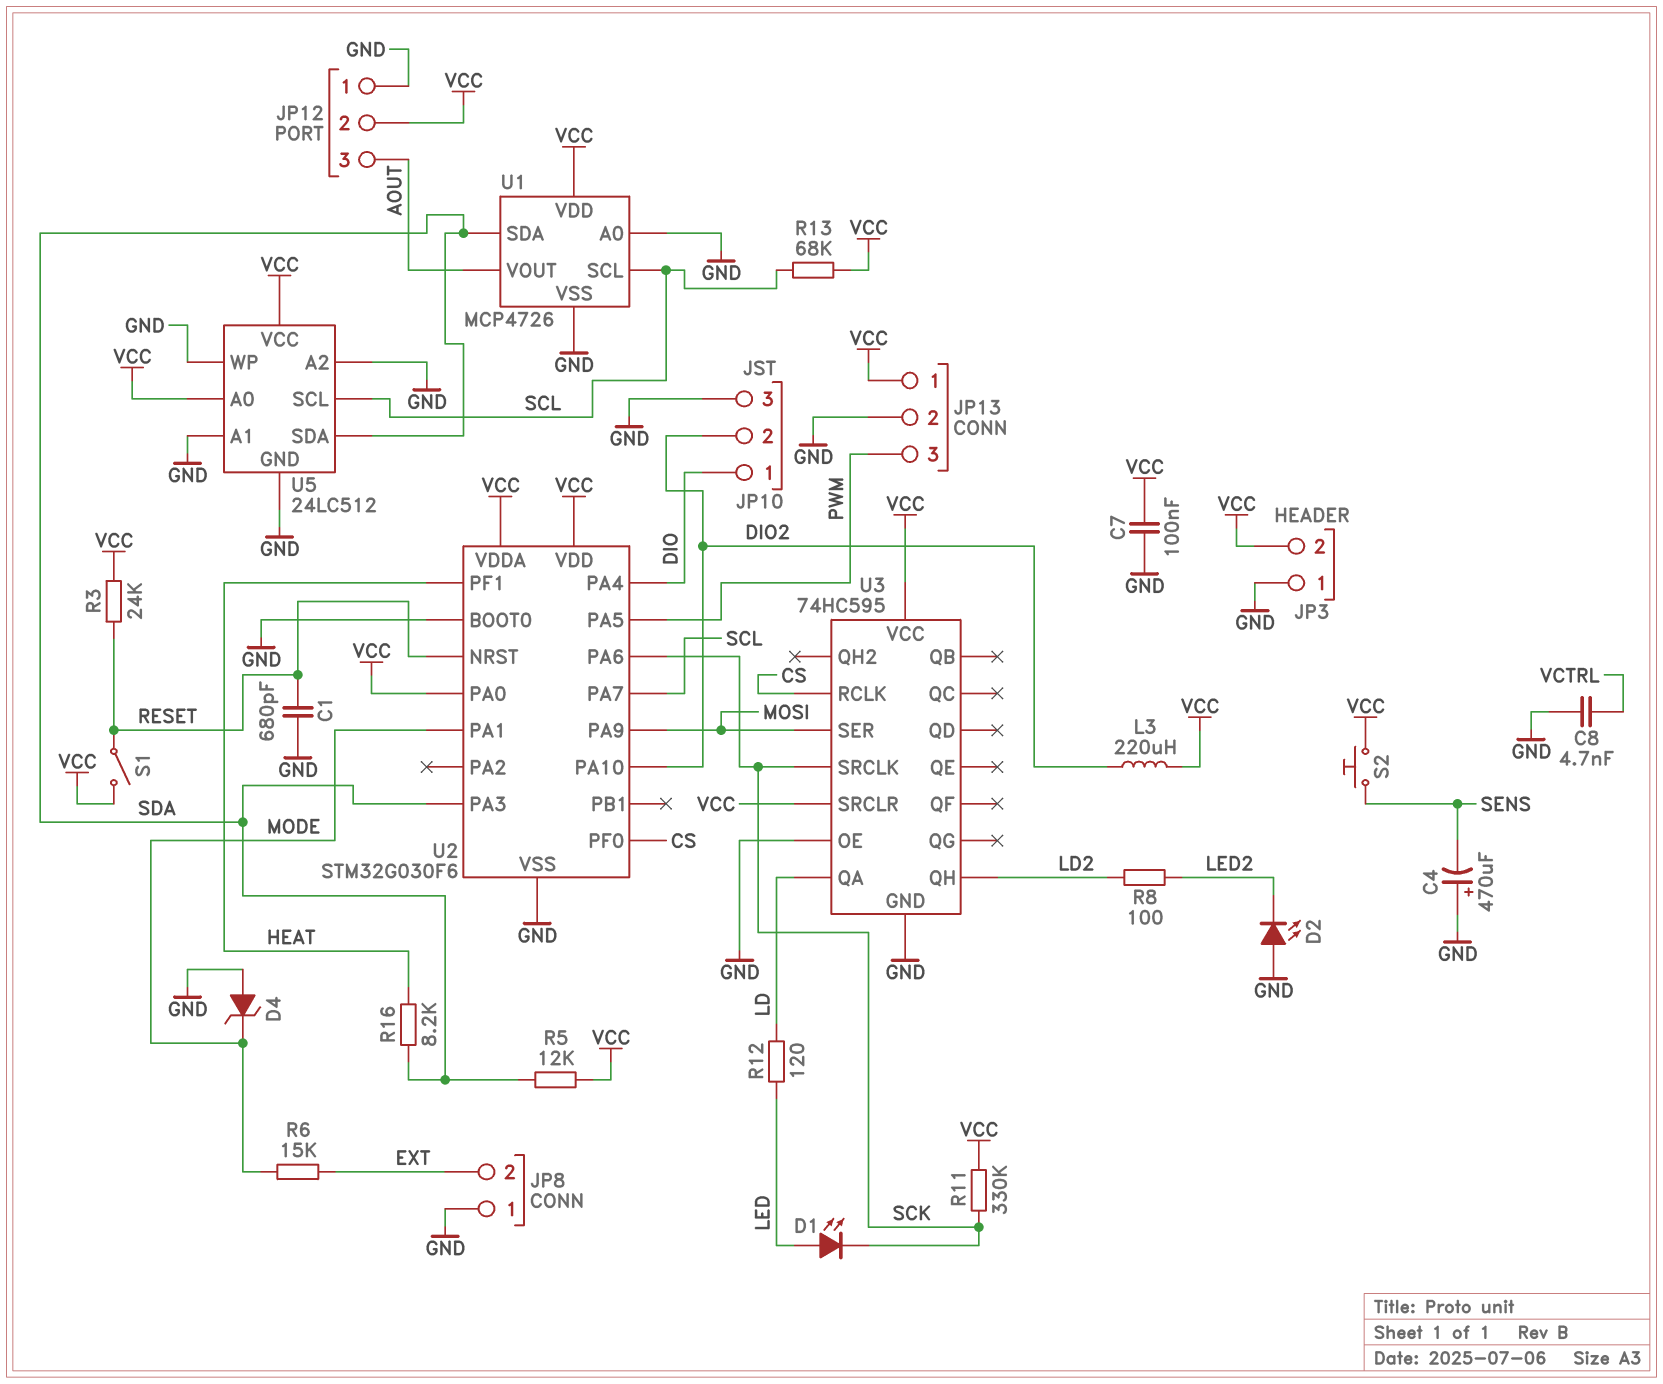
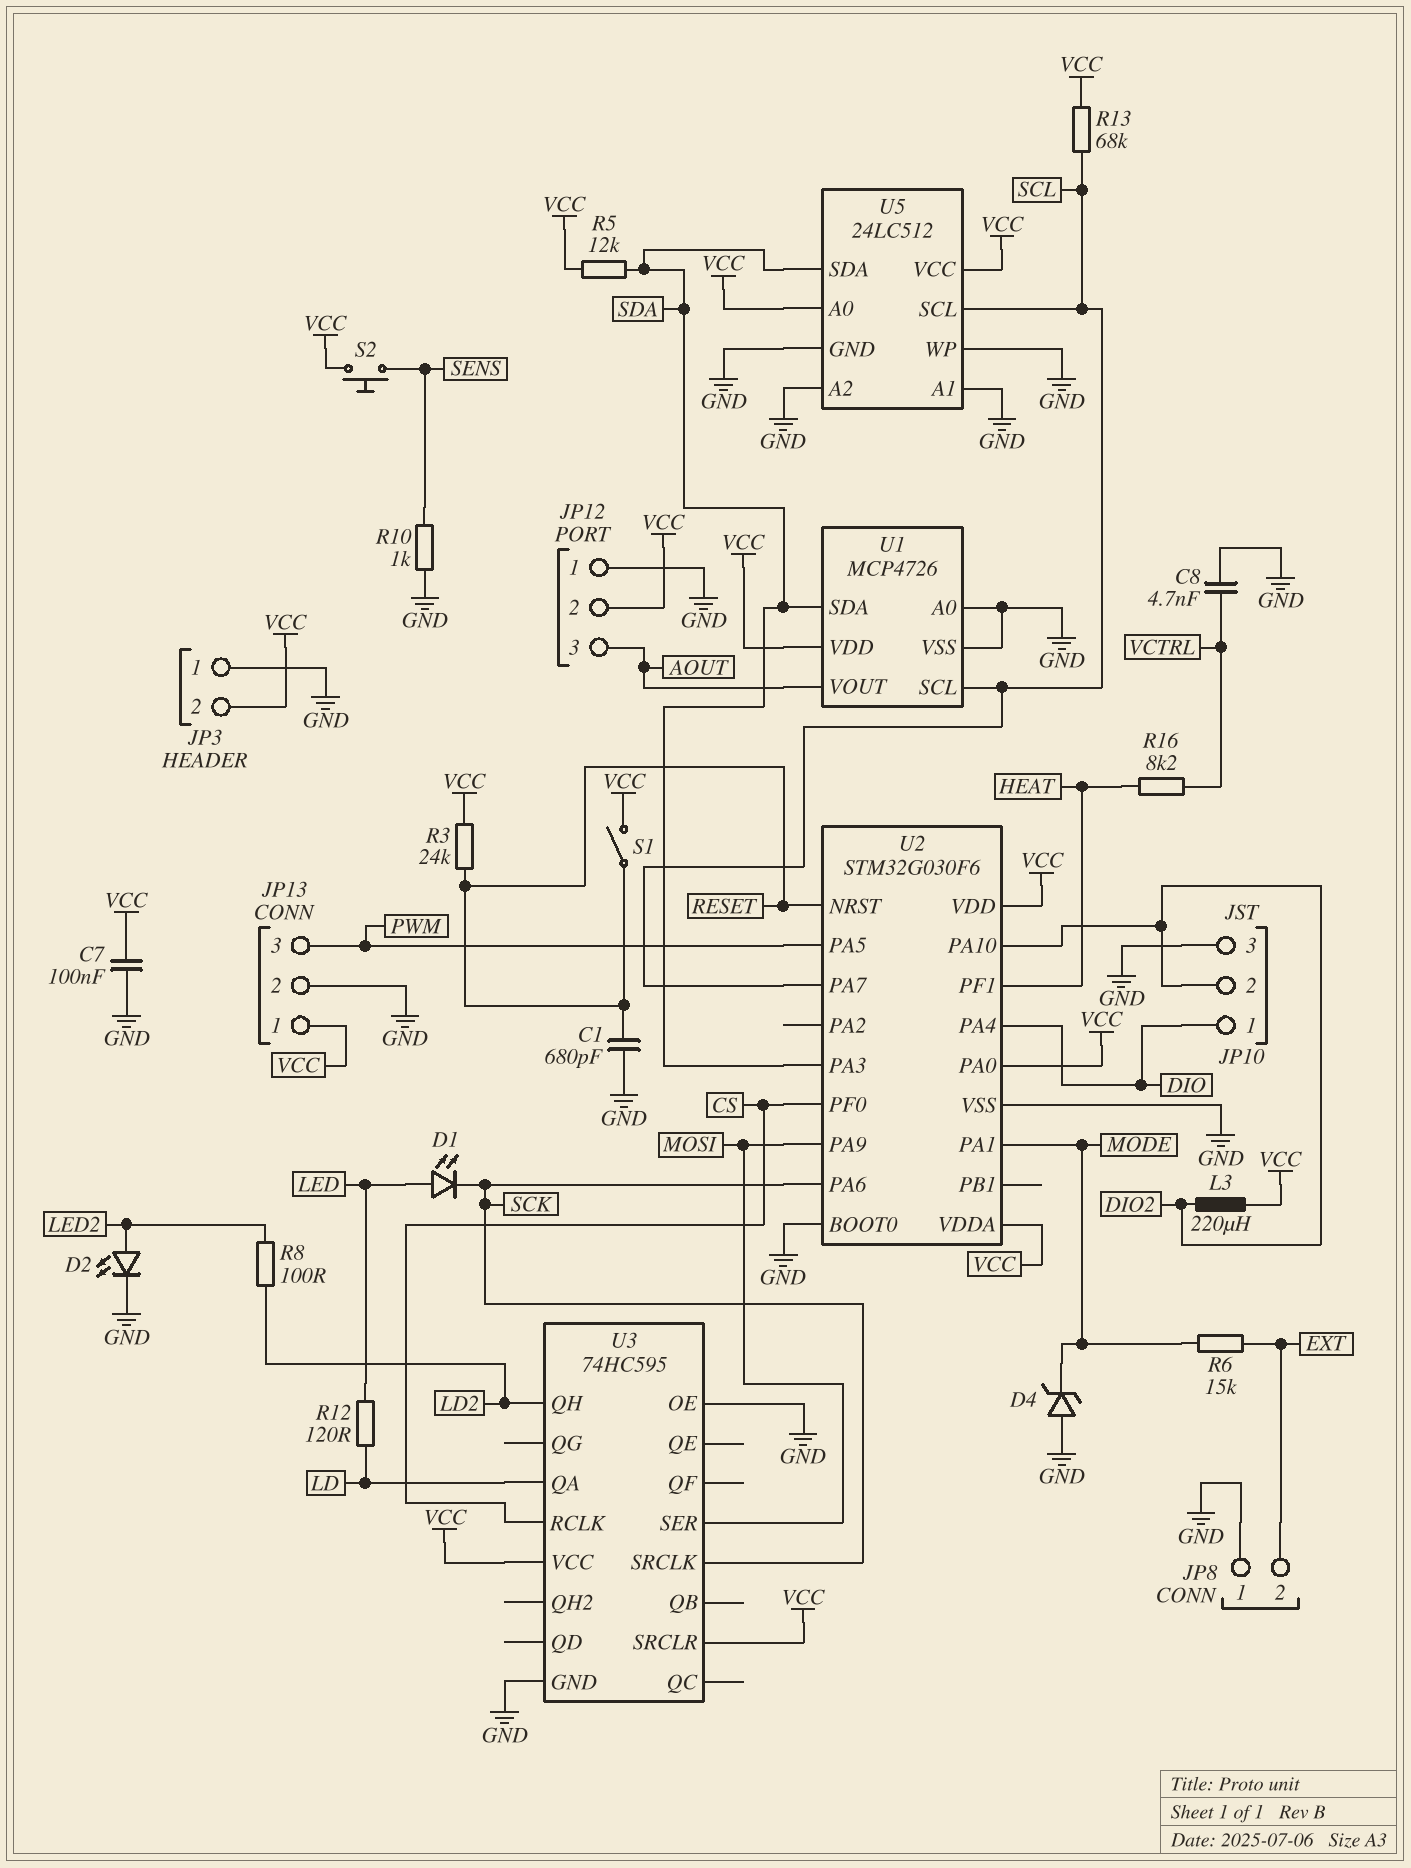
C4: 470uF (plus GND, minus SENS) -> none
D2: LED (A GND, K LED2) -> LED (A LED2, K GND)
R10: none -> 1k (GND, SENS)
R11: 330k (SCK, VCC) -> none
R16: 8.2k (HEAT, SDA) -> 8.2k (HEAT, VCTRL)

